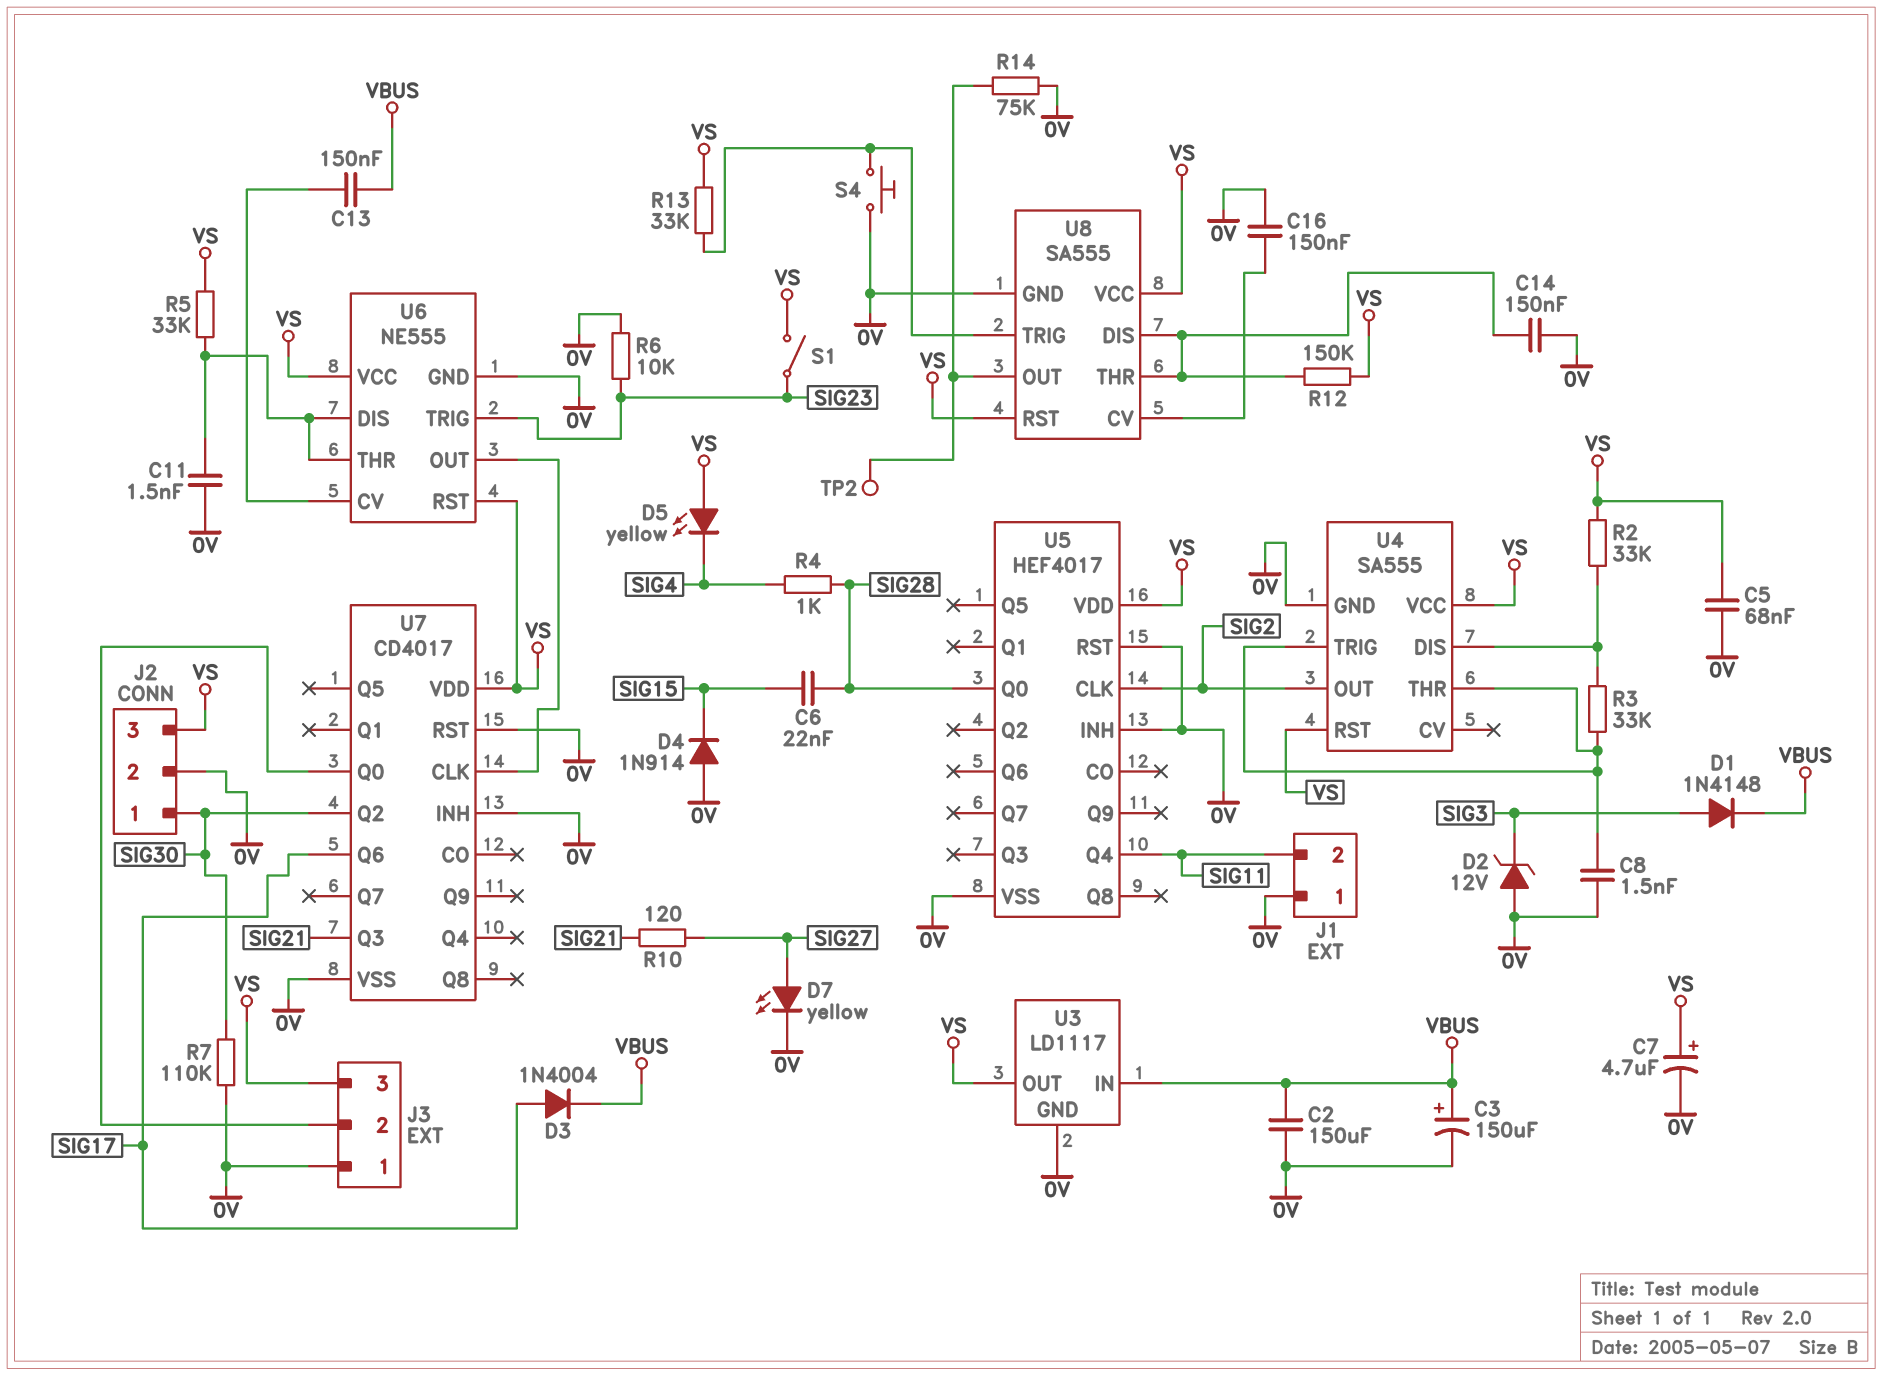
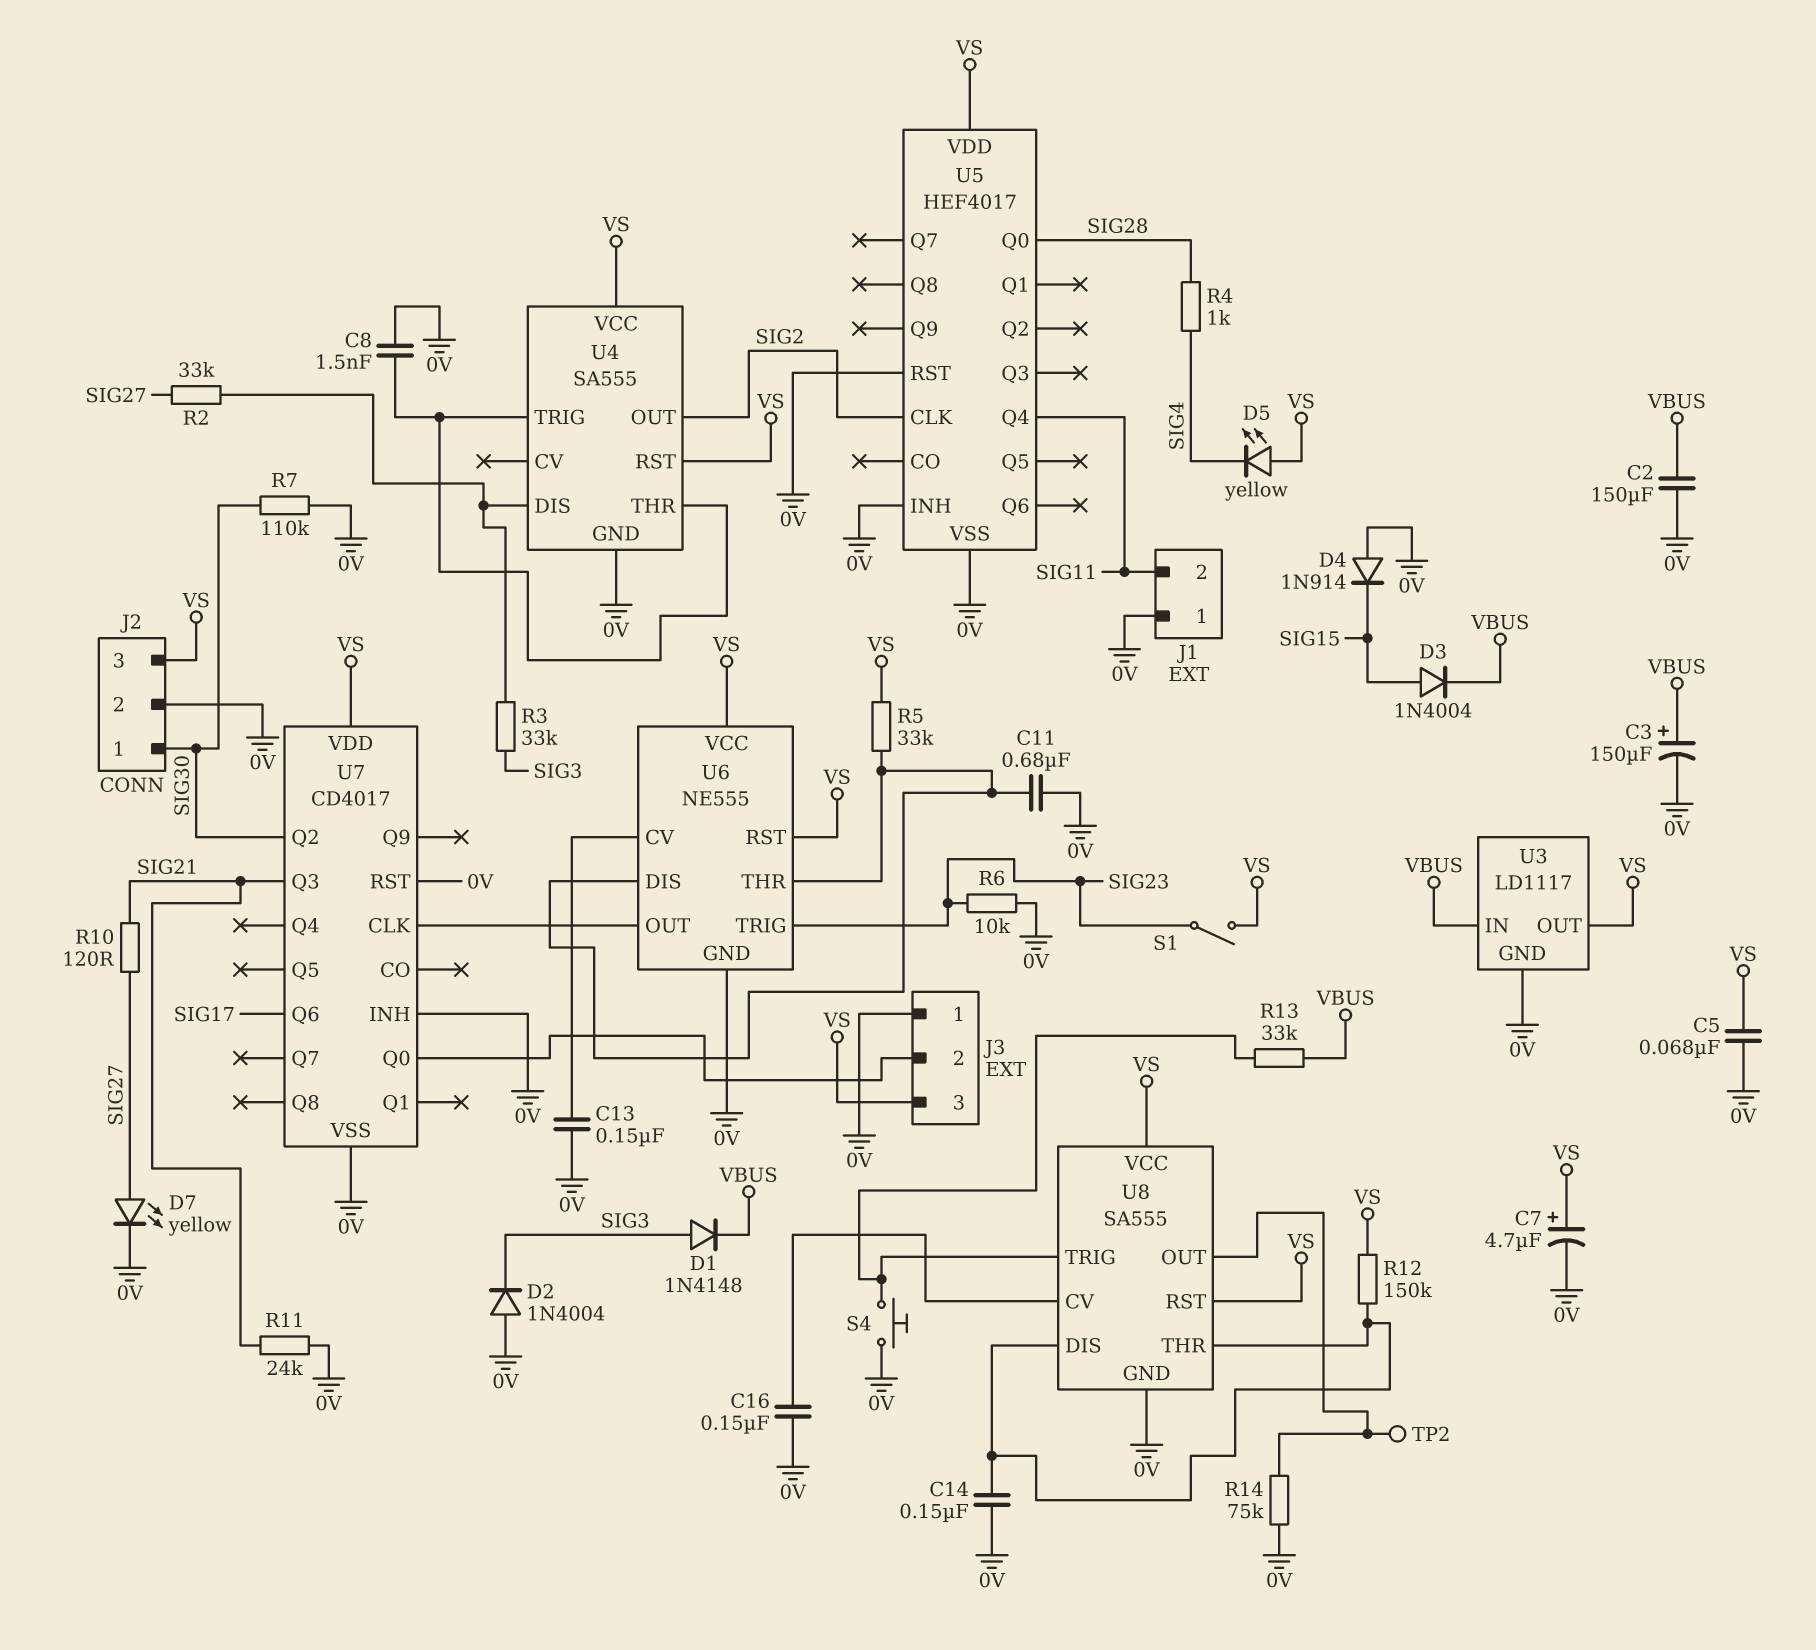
C6: 22nF (SIG15, SIG28) -> none
C11: 1.5nF (0V, U6/DIS) -> 680nF (0V, U6/DIS)
C13: 150nF (U6/CV, VBUS) -> 150nF (0V, U6/CV)
D2: zener 12V (A 0V, K SIG3) -> diode 1N4004 (A 0V, K SIG3)
D3: diode 1N4004 (A SIG17, K VBUS) -> diode 1N4004 (A SIG15, K VBUS)
R2: 33k (U4/DIS, VS) -> 33k (SIG27, U4/DIS)
R3: 33k (U4/DIS, U4/THR) -> 33k (SIG3, U4/DIS)
R11: none -> 24k (0V, SIG21)
R13: 33k (U8/TRIG, VS) -> 33k (U8/TRIG, VBUS)

